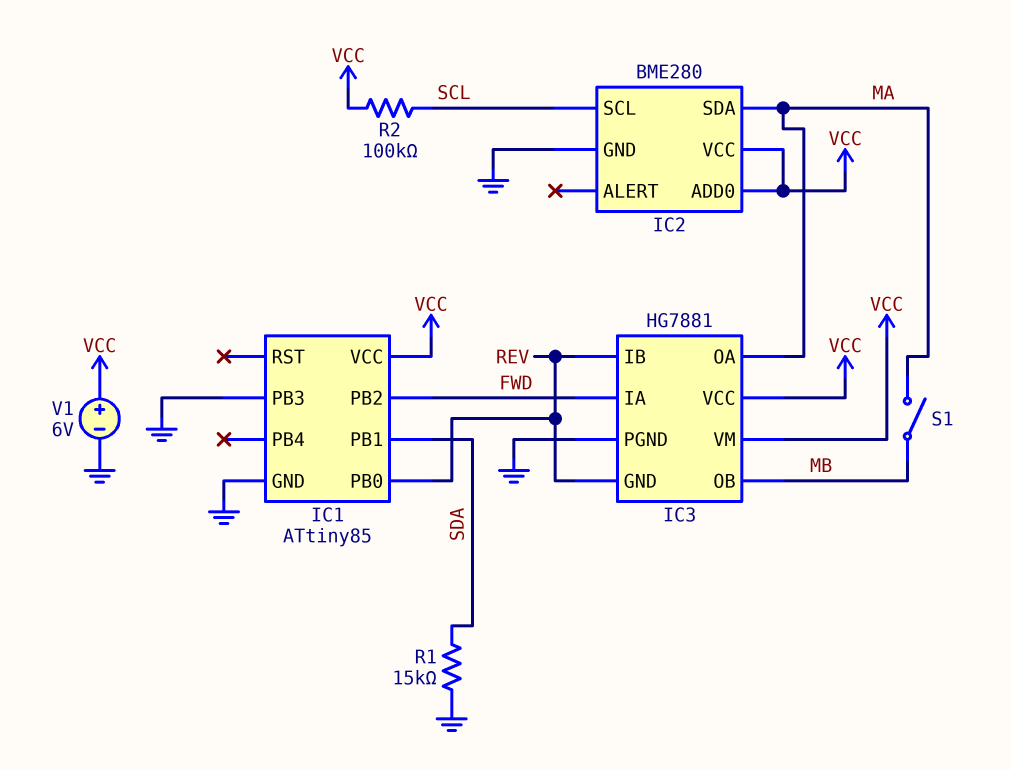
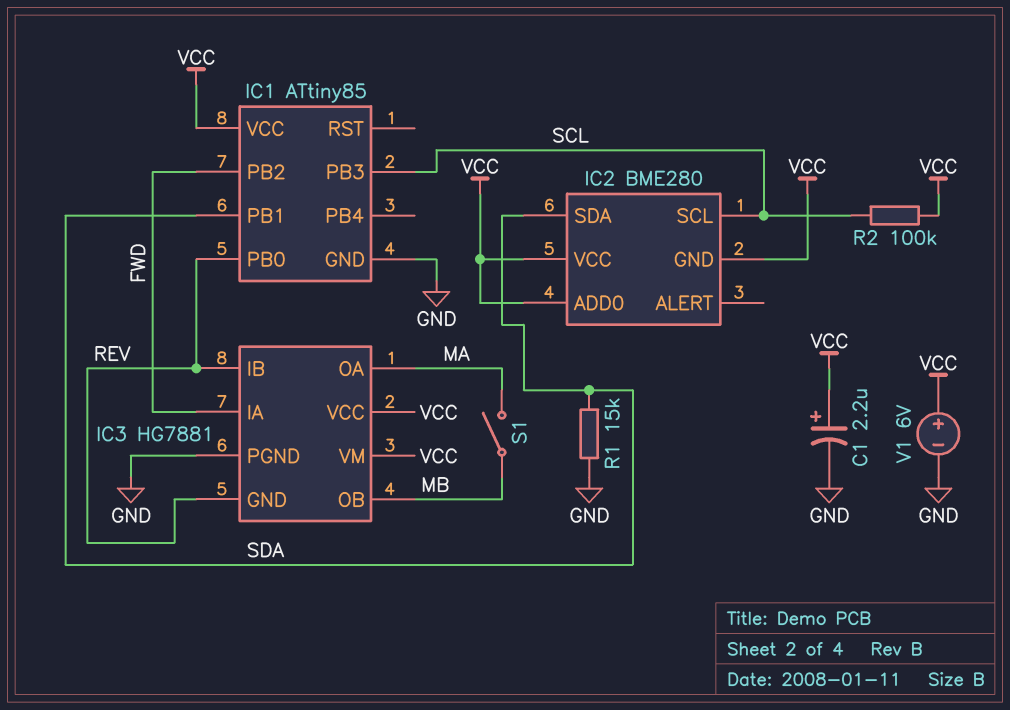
C1: none -> 2.2uF (plus VCC, minus GND)
IC1 pin PB3: GND -> SCL
IC2 pin GND: GND -> VCC
IC2 pin SDA: MA -> SDA

